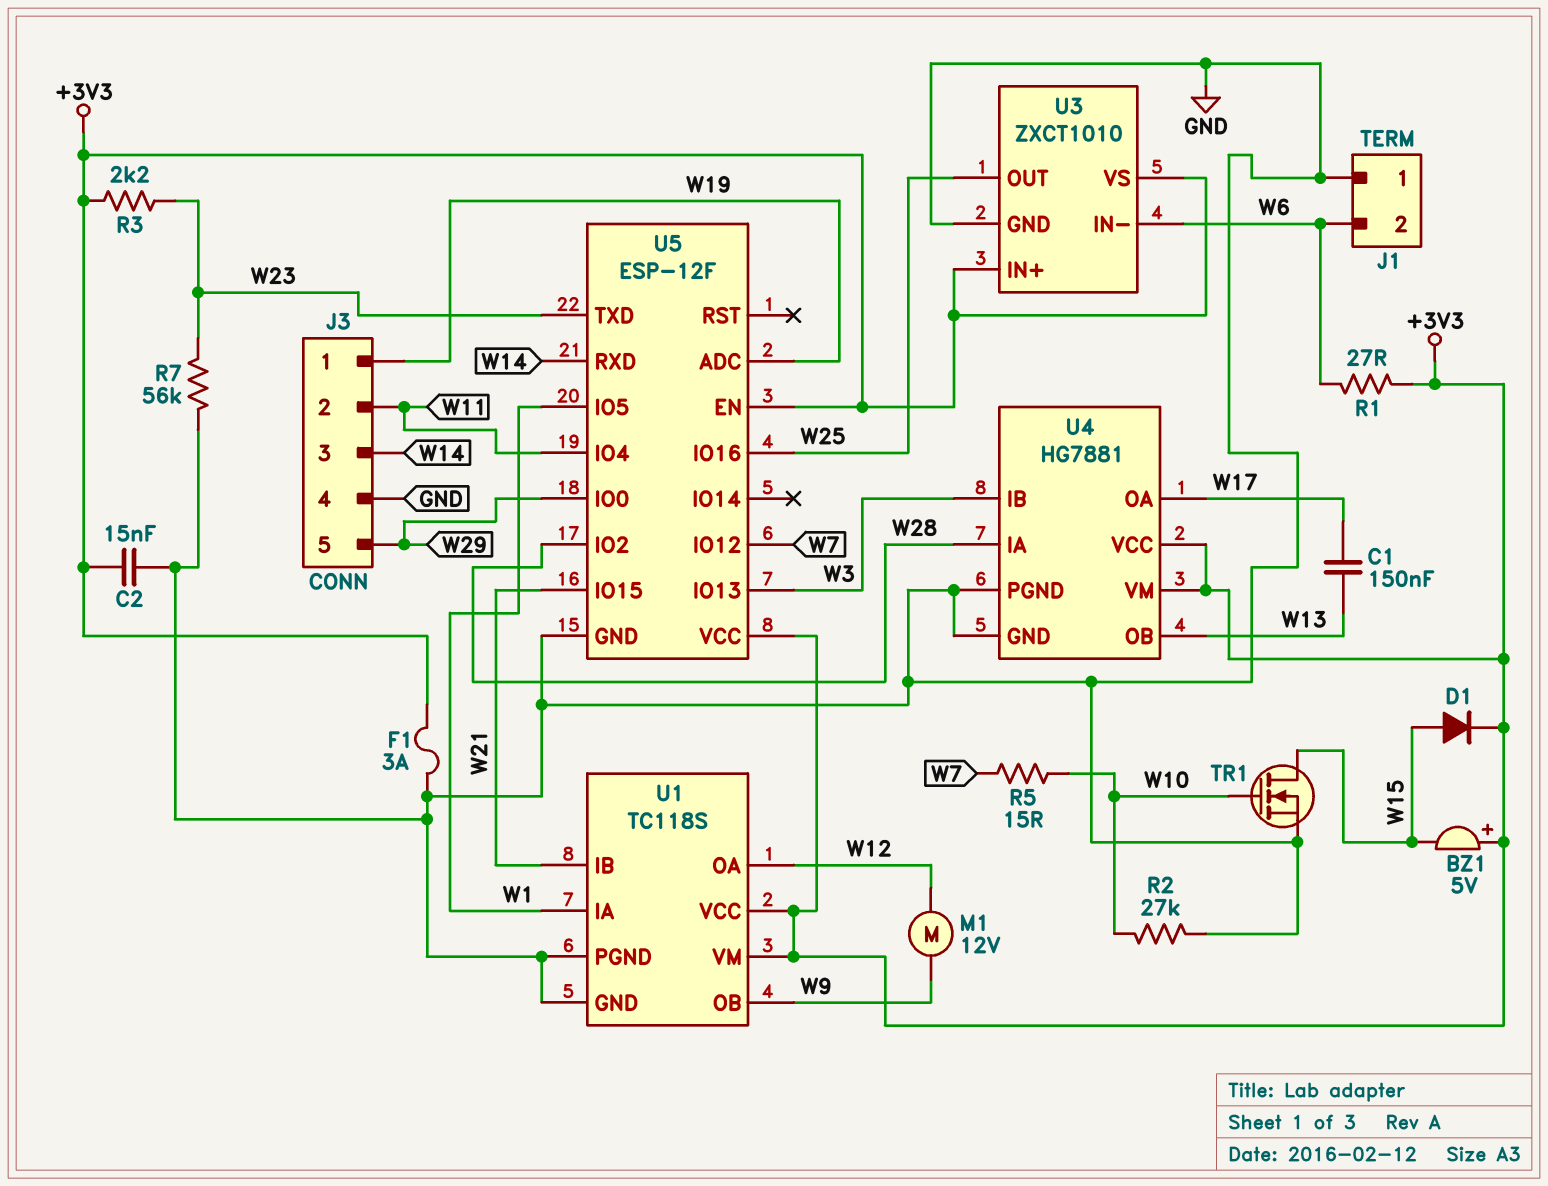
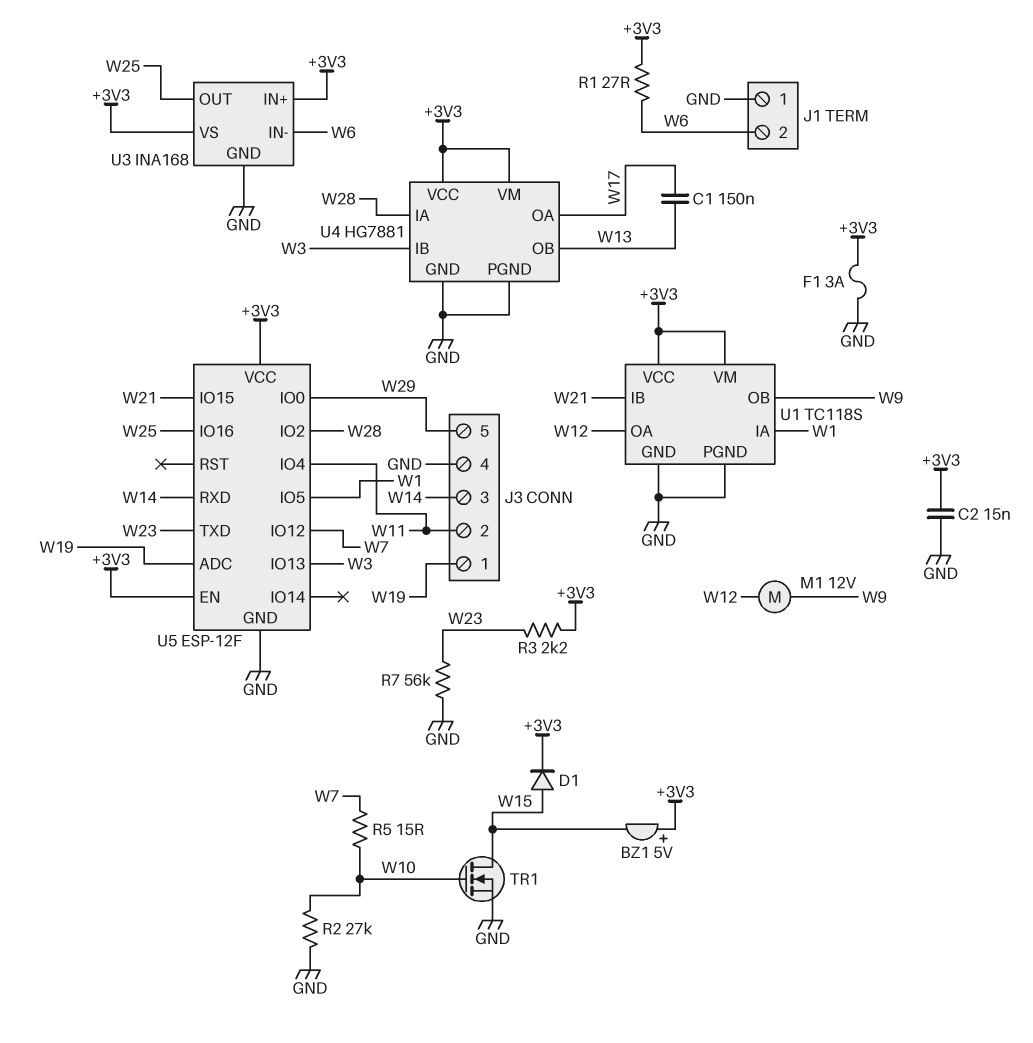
U3: ZXCT1010 -> INA168

